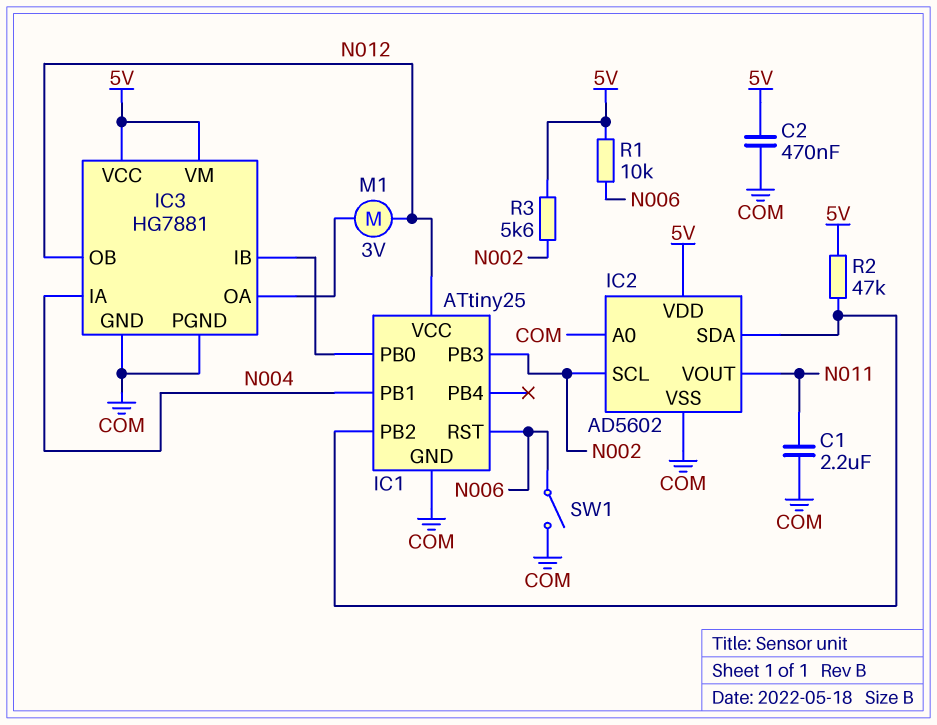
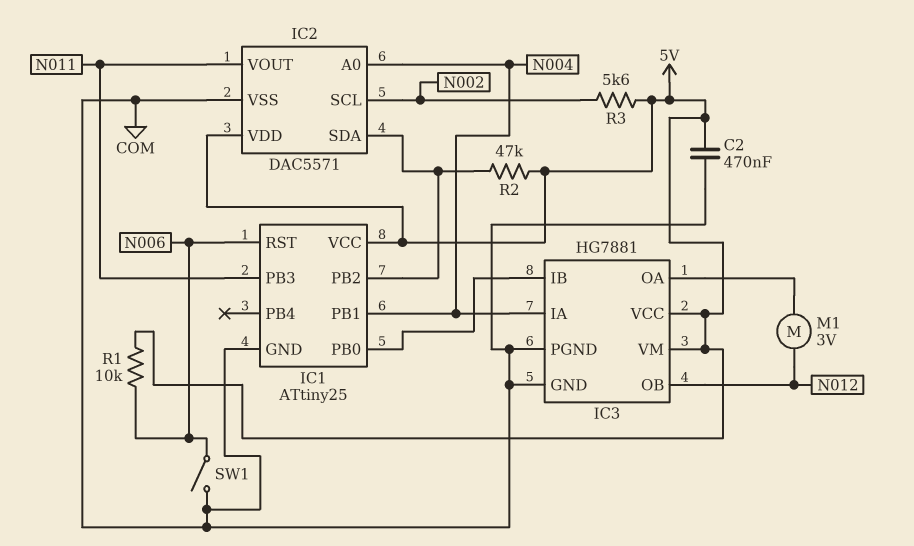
C1: 2.2uF (COM, N011) -> none
IC1 pin PB3: N002 -> N011
IC1 pin VCC: N012 -> 5V
IC2: AD5602 -> DAC5571
IC2 pin A0: COM -> N004

